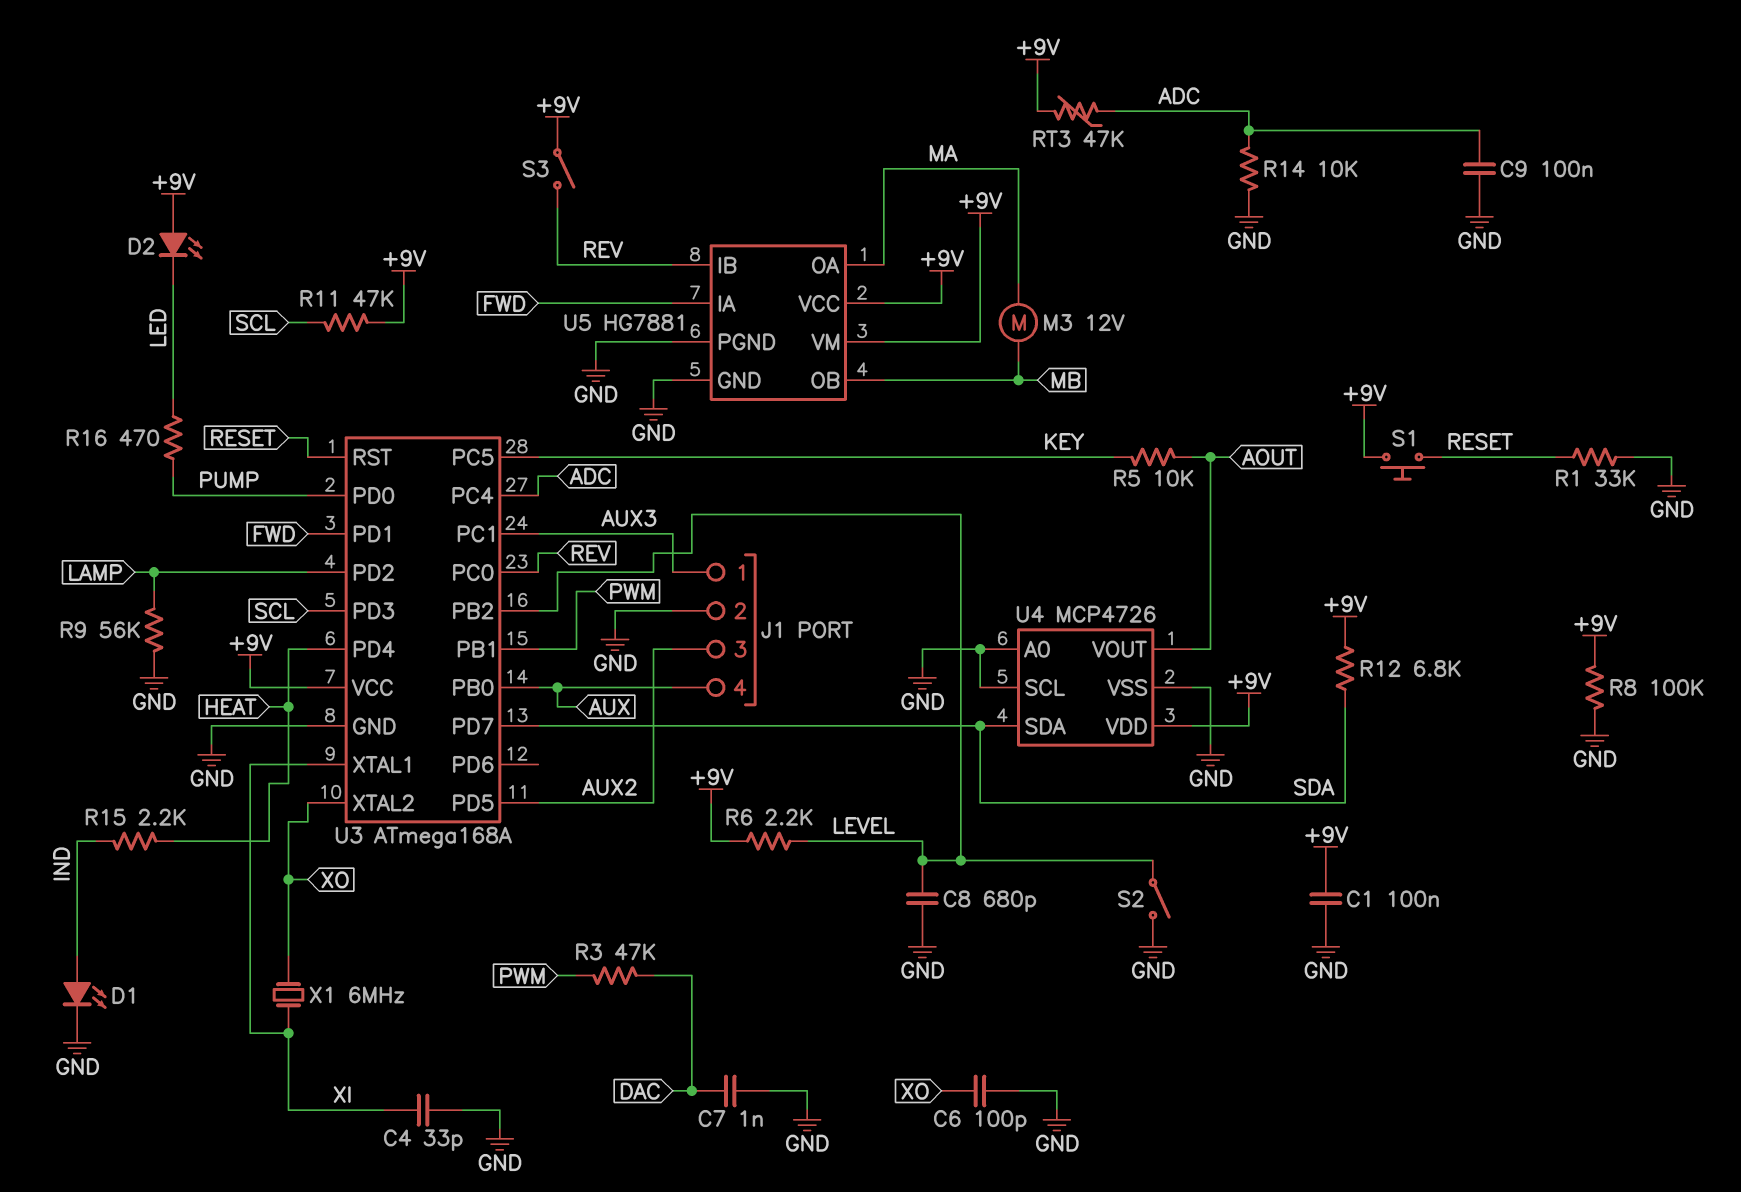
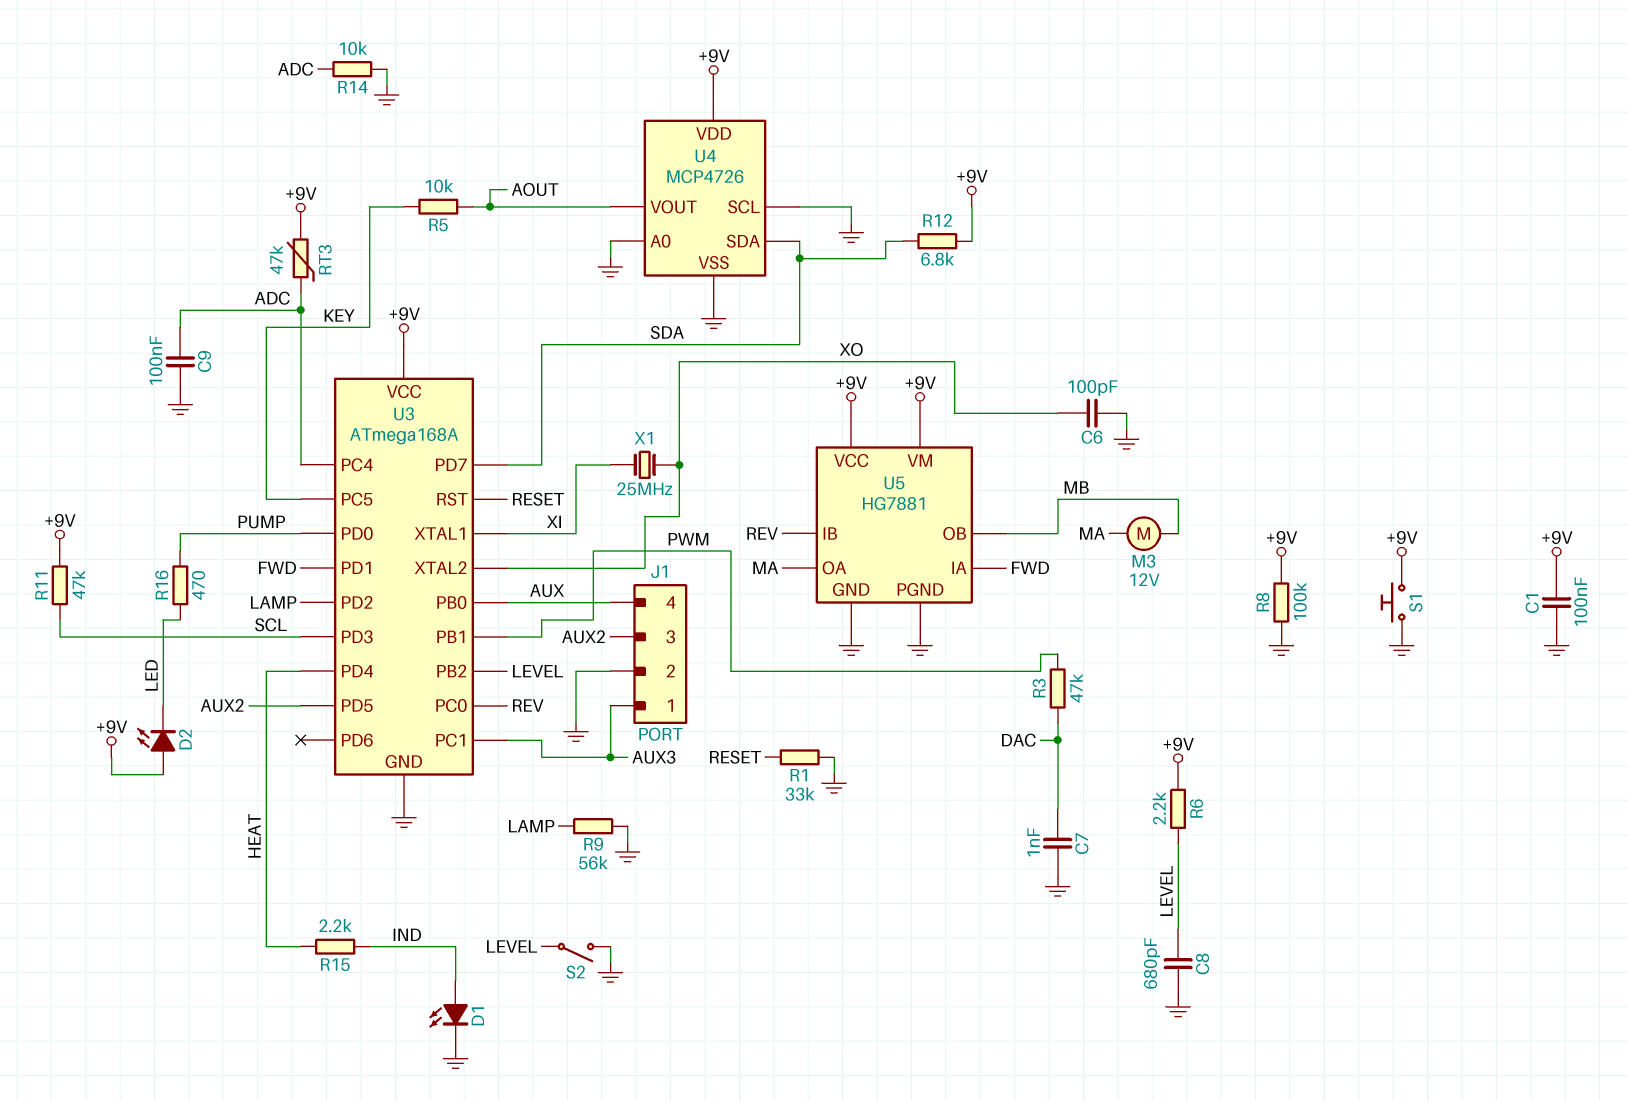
C4: 33pF (GND, XI) -> none
S1: button (+9V, RESET) -> button (+9V, GND)
S3: switch (+9V, REV) -> none
X1: 6MHz (XI, XO) -> 25MHz (XI, XO)

